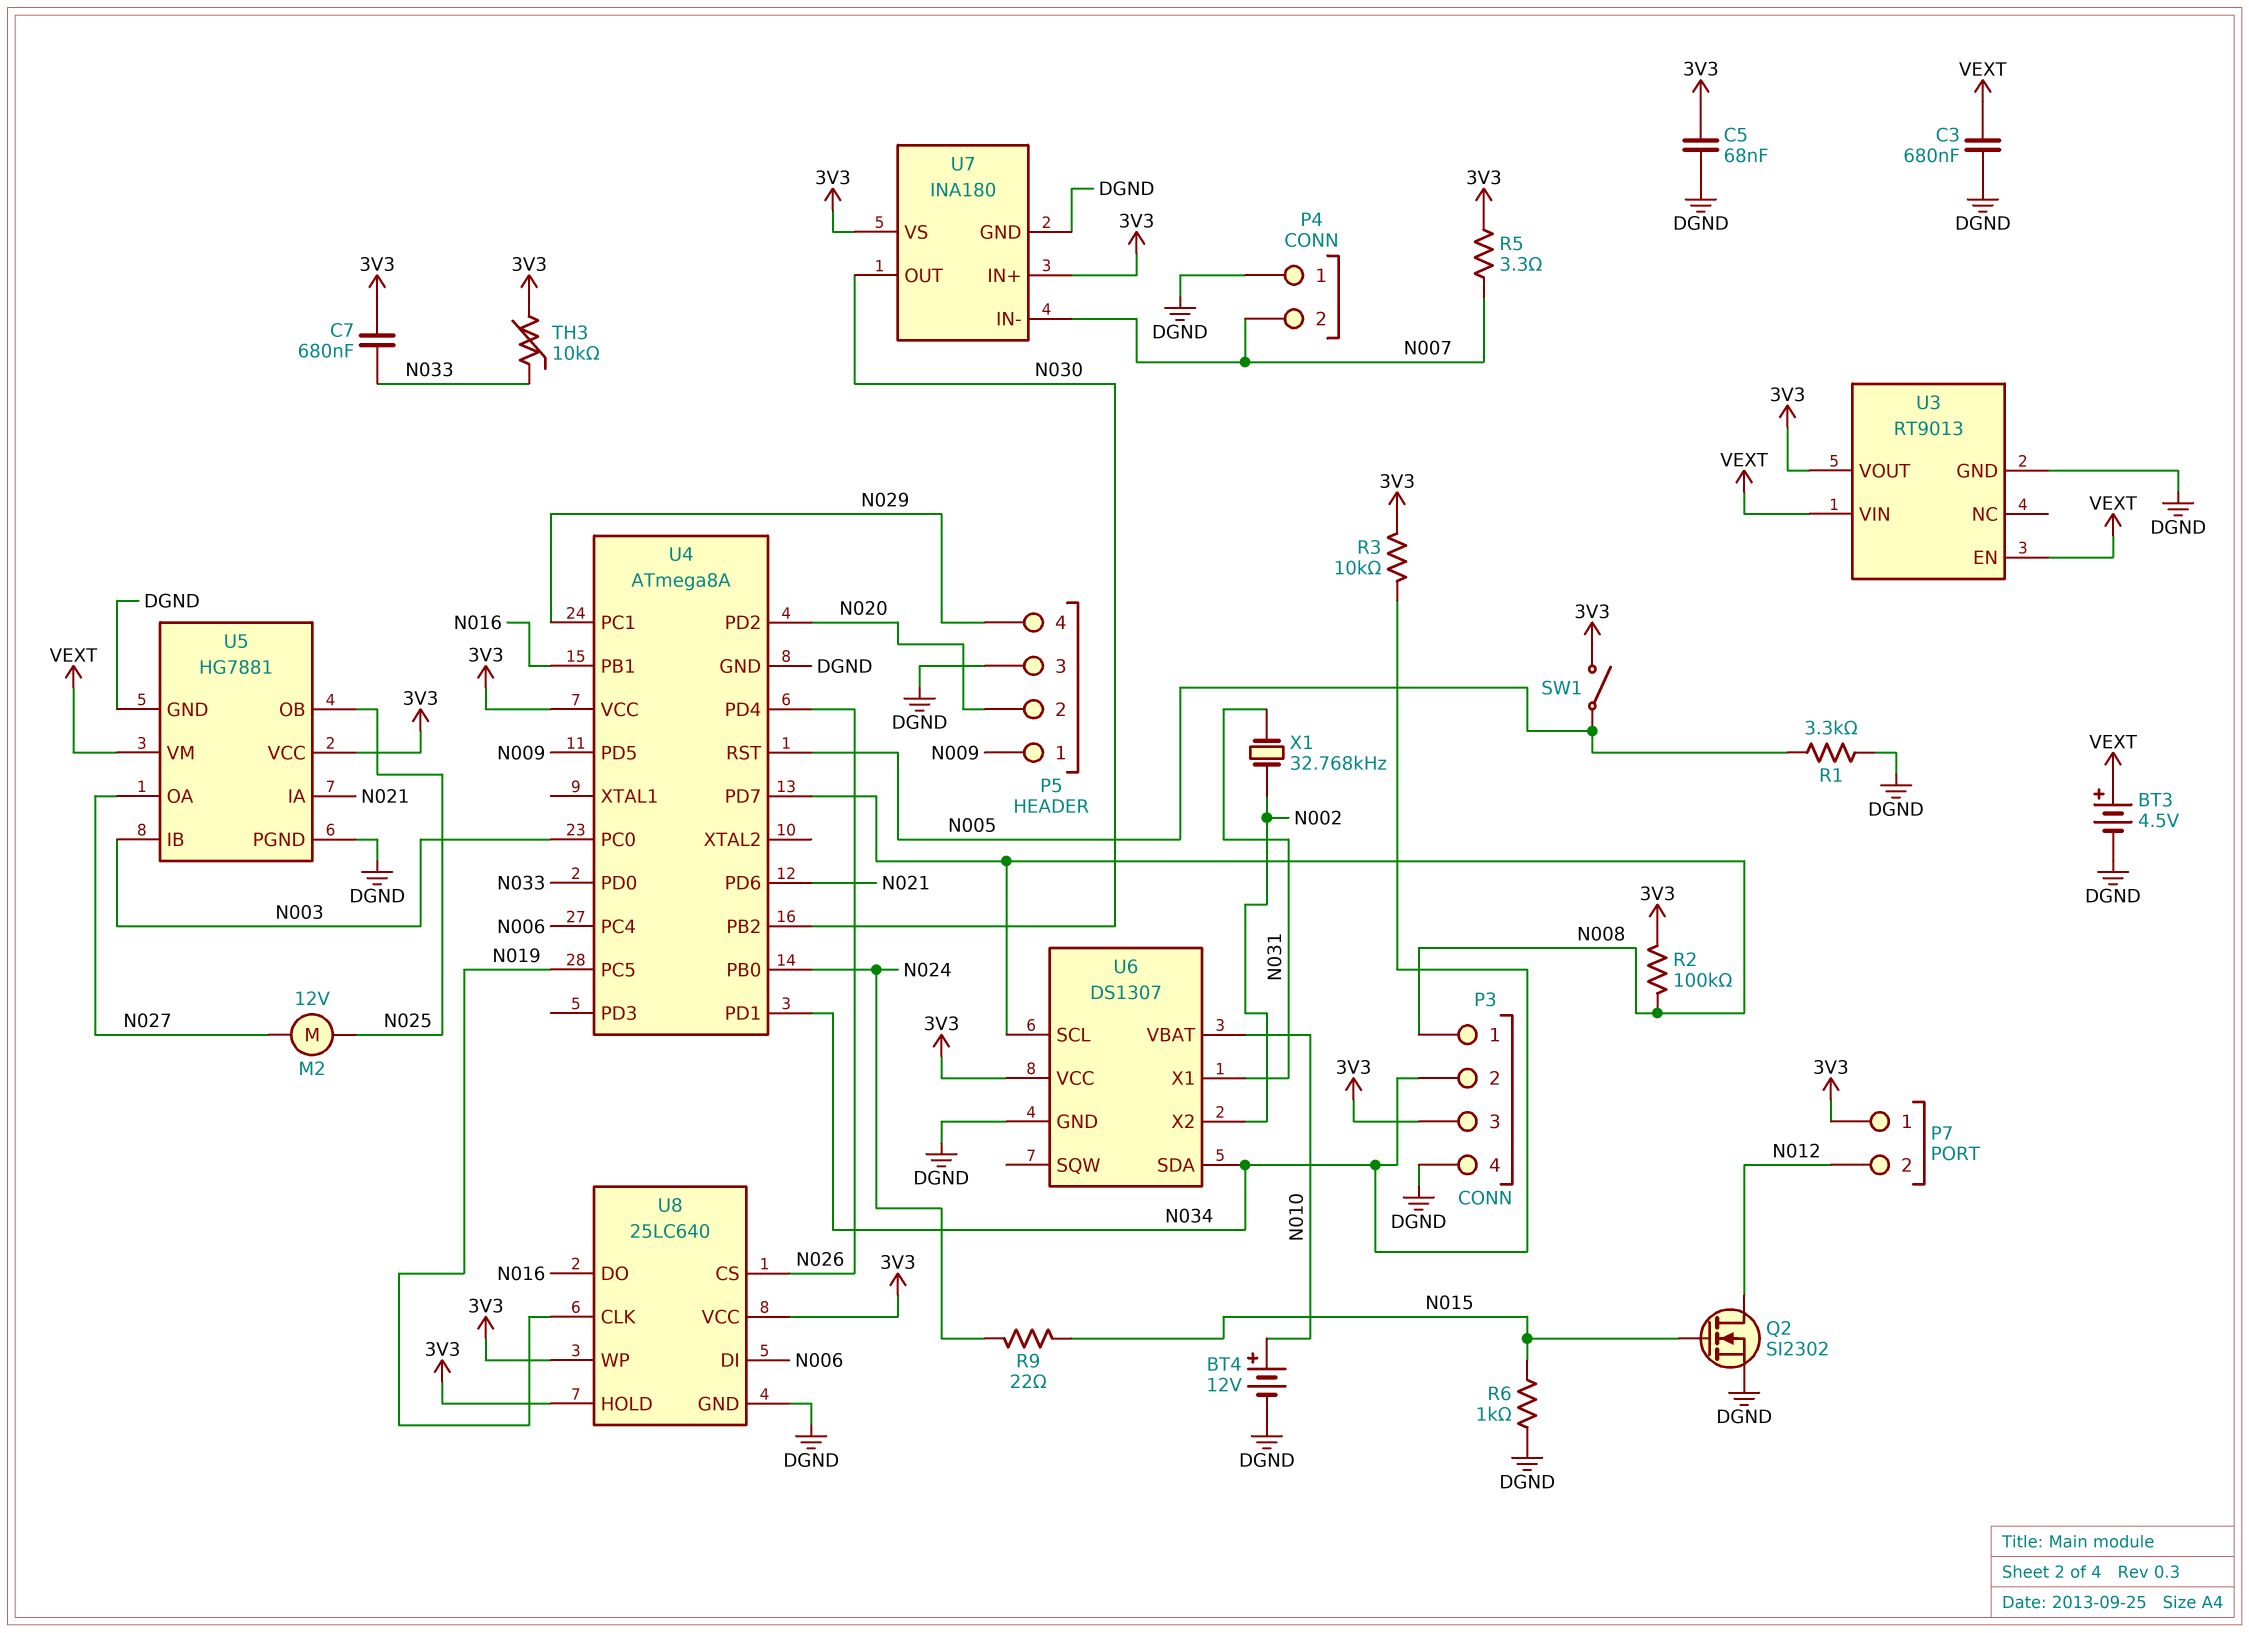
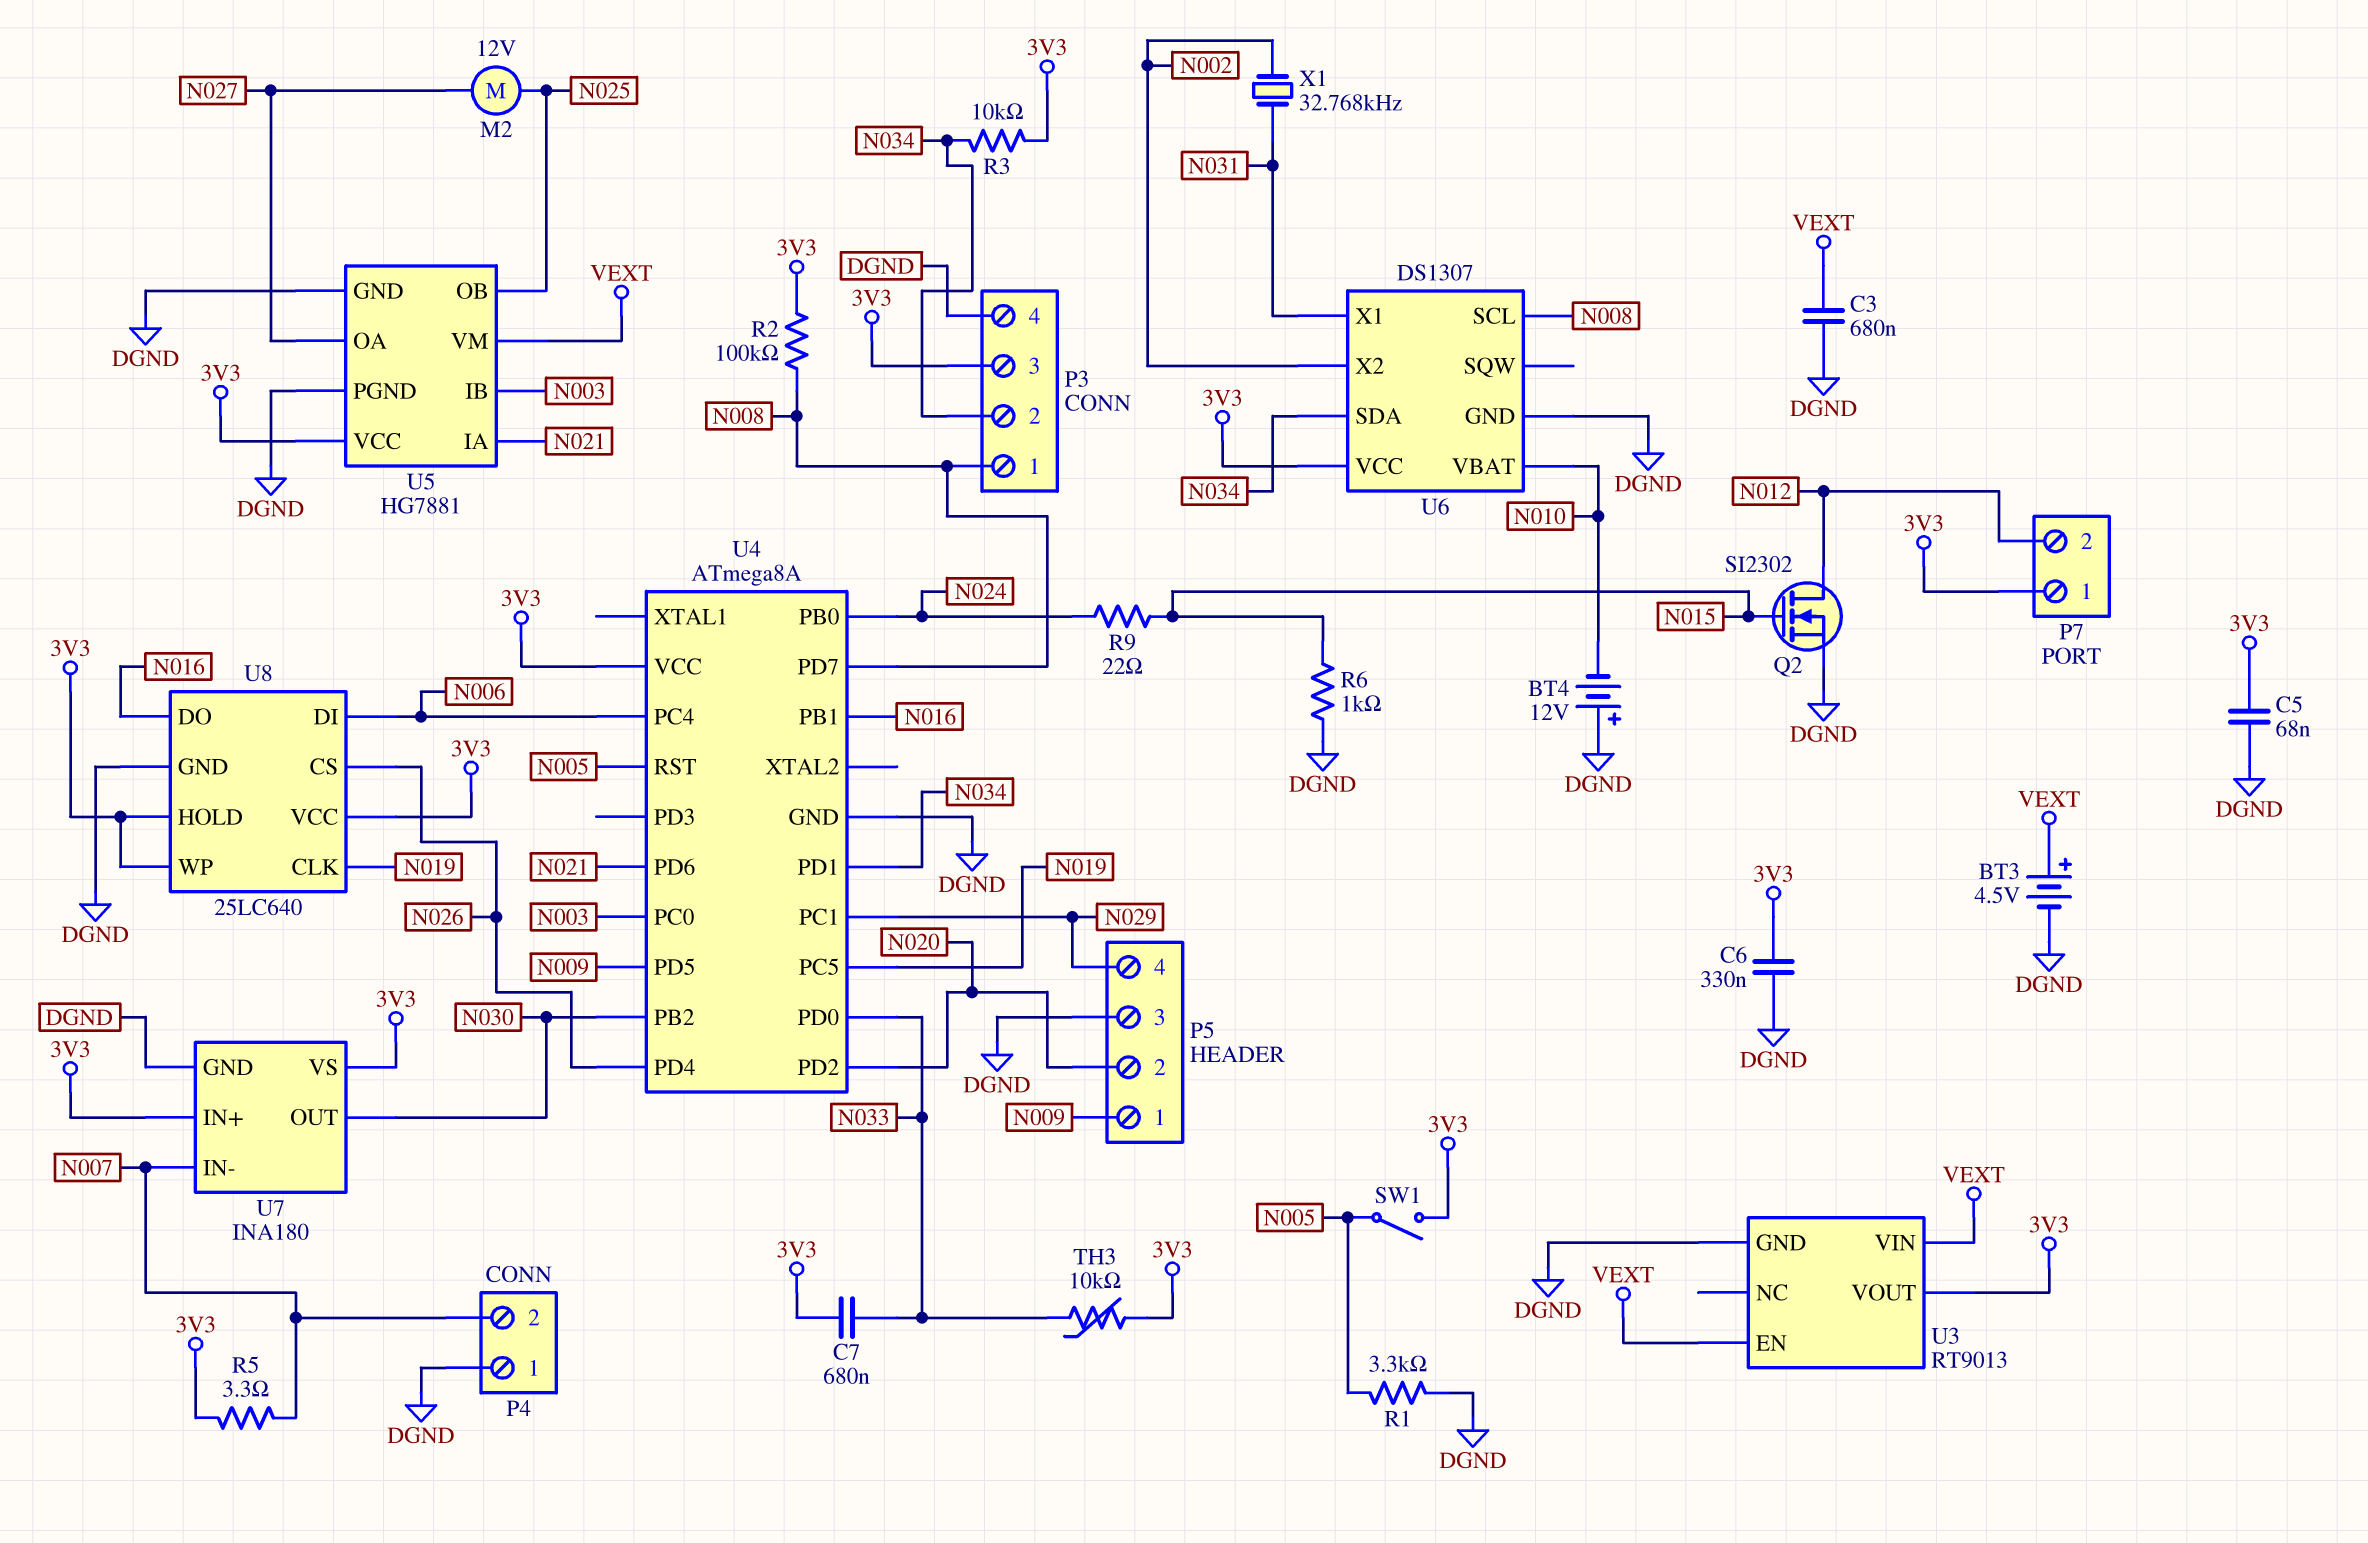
BT4: 12V (plus N010, minus DGND) -> 12V (plus DGND, minus N010)
C6: none -> 330nF (3V3, DGND)

